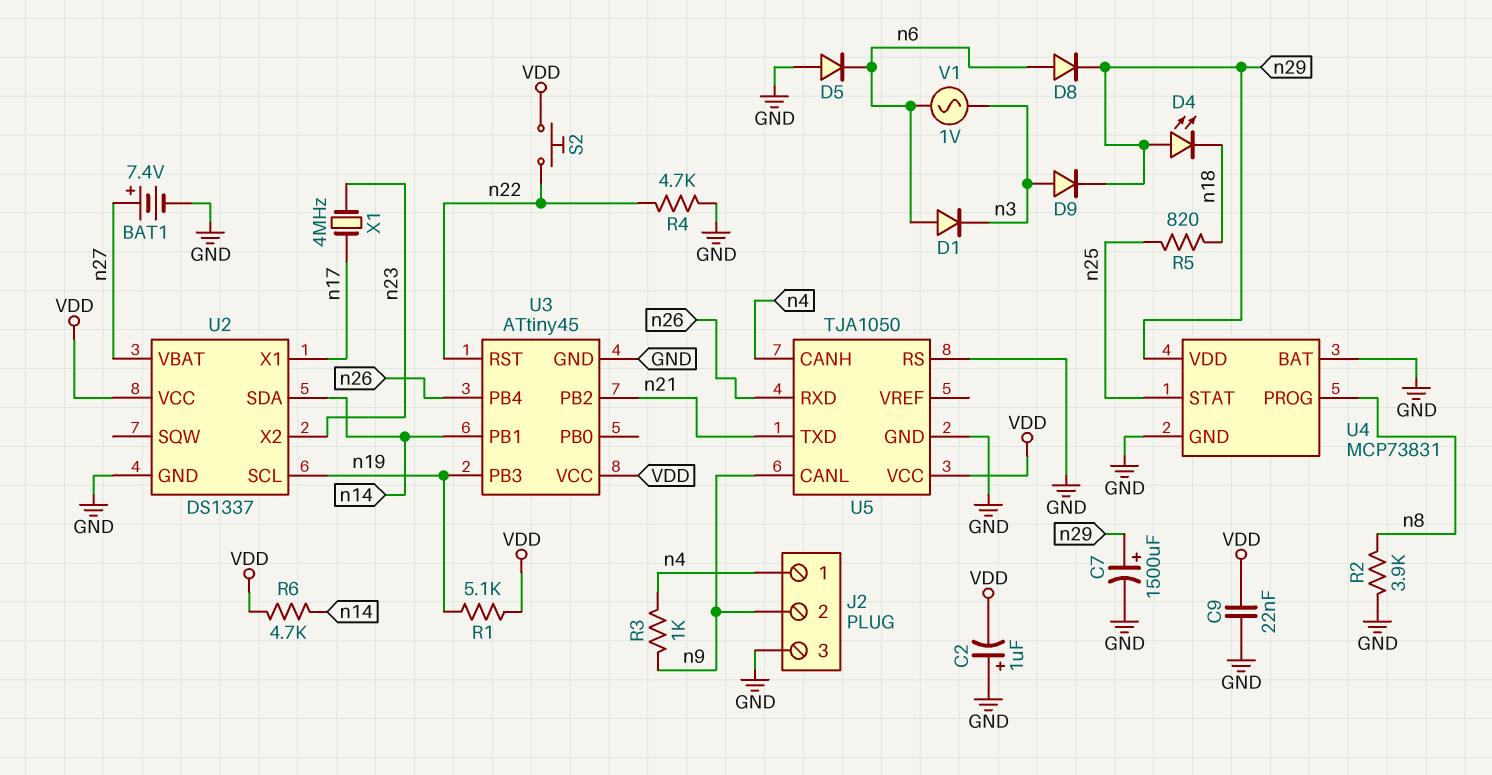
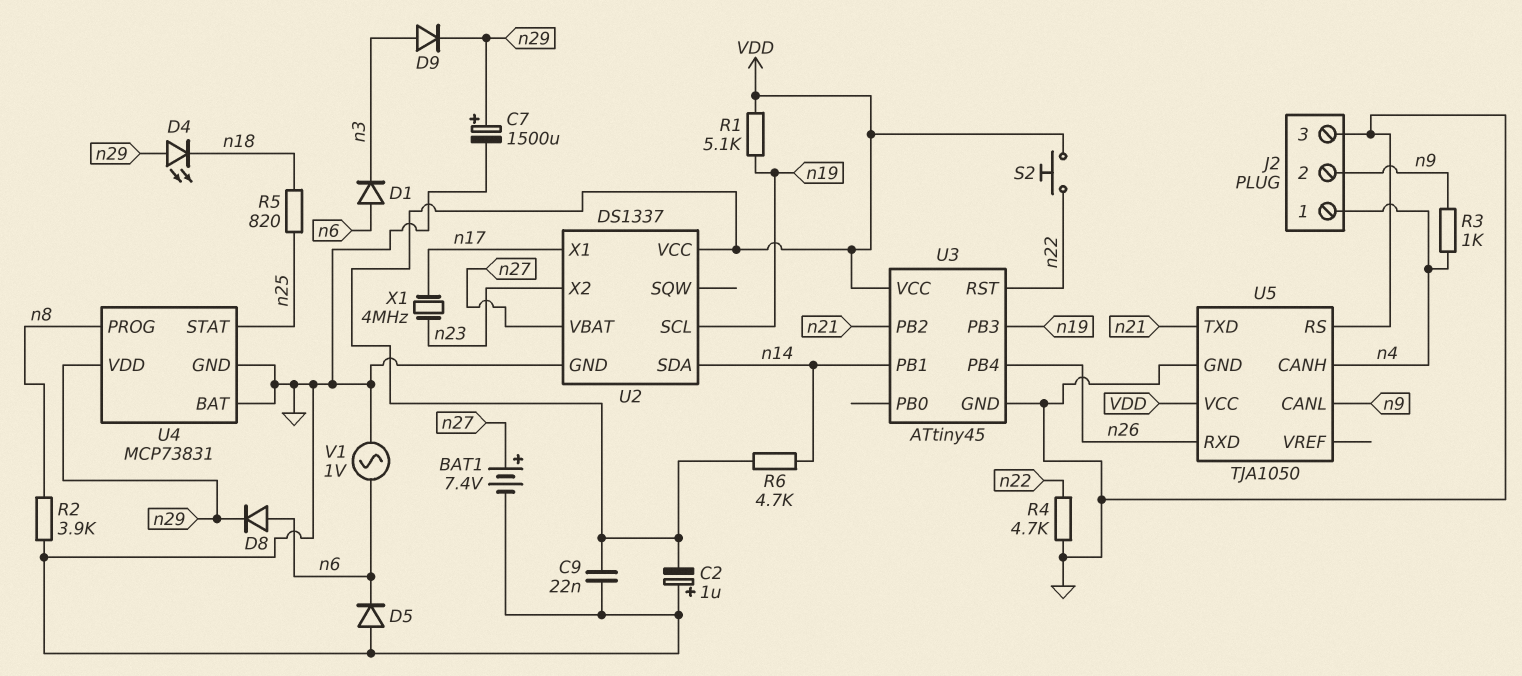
V1: AC 1V (n3, n6) -> AC 1V (GND, n6)

